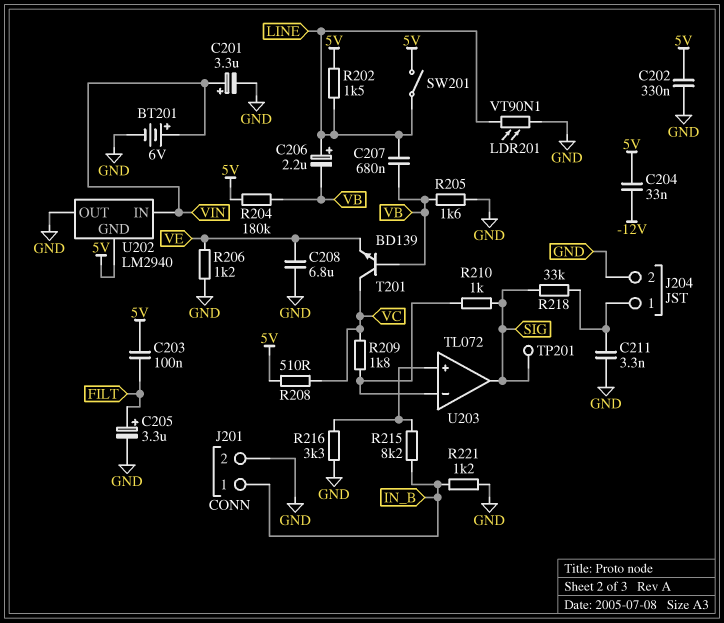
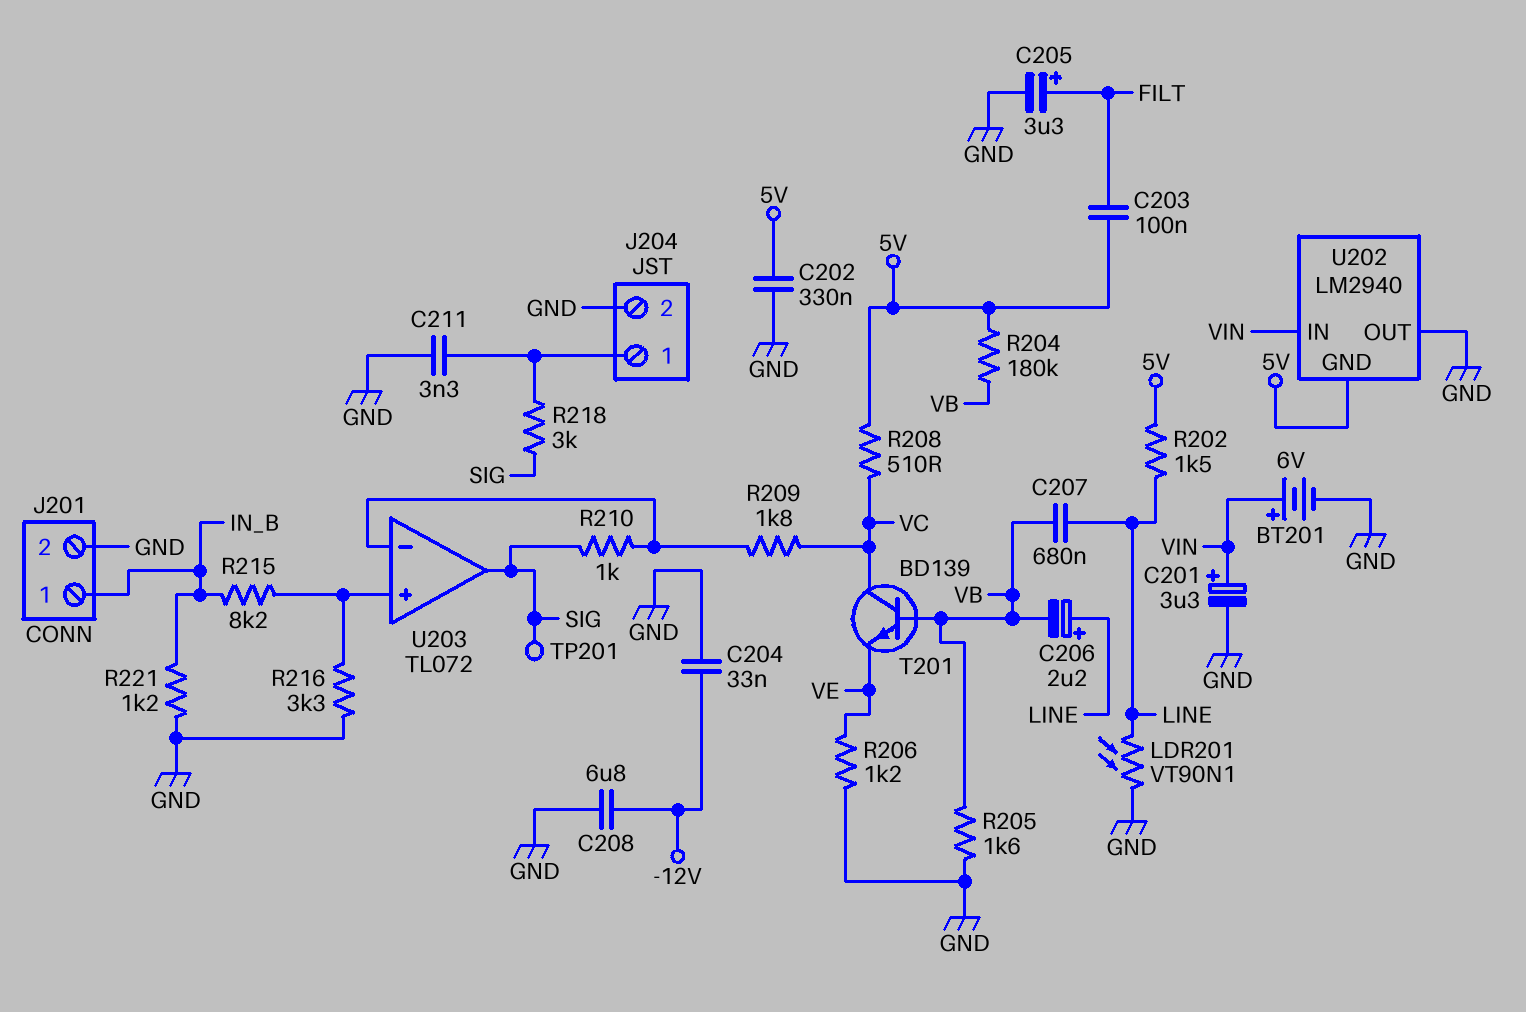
C204: 33nF (-12V, 5V) -> 33nF (-12V, GND)
C208: 6.8uF (GND, VE) -> 6.8uF (-12V, GND)
R218: 33k (J204/1, SIG) -> 3k (J204/1, SIG)
SW201: switch (5V, LINE) -> none

